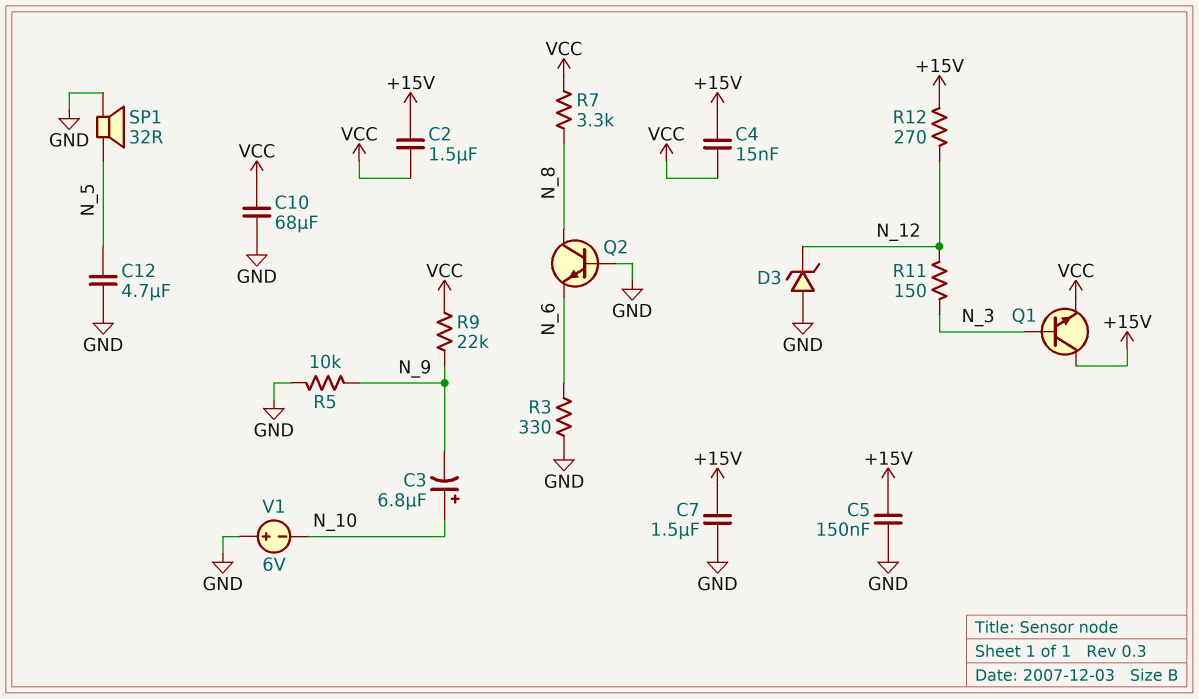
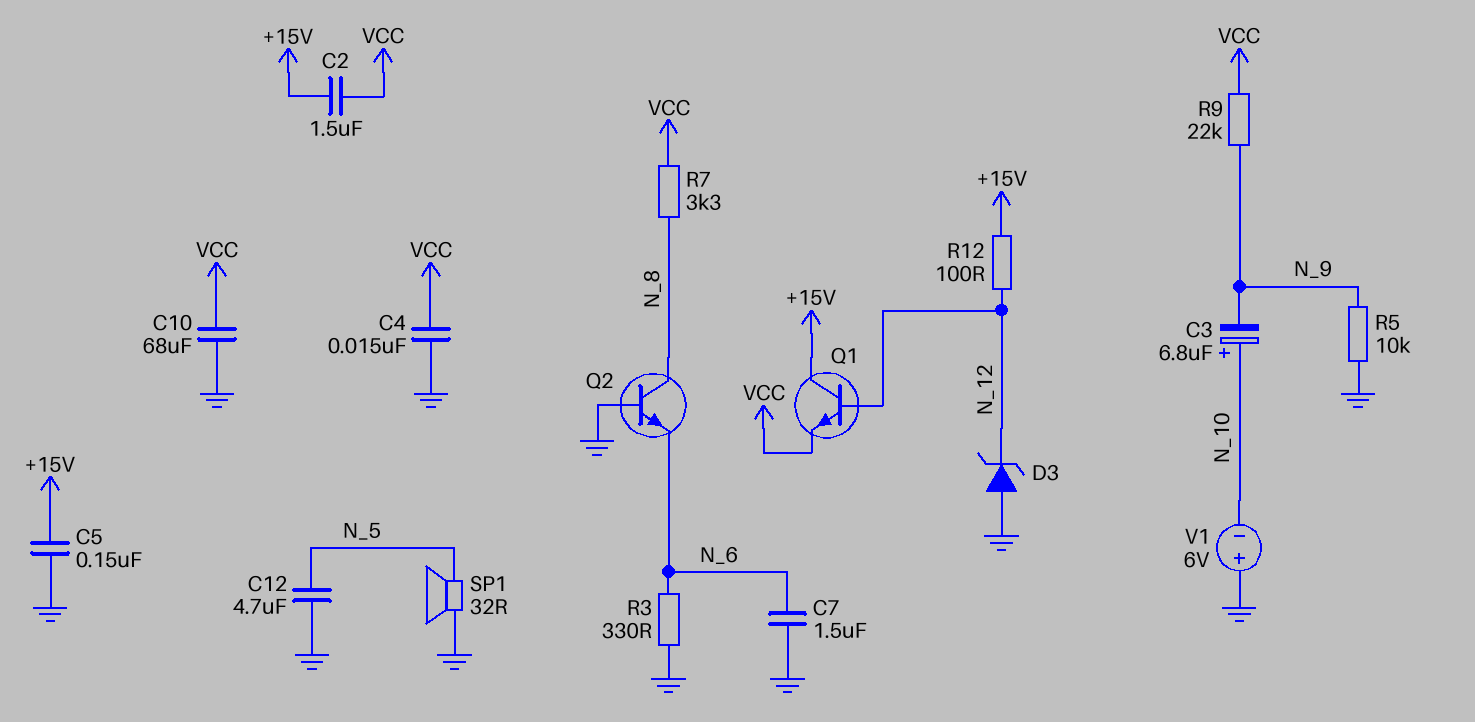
C4: 15nF (+15V, VCC) -> 15nF (GND, VCC)
C7: 1.5uF (+15V, GND) -> 1.5uF (GND, N_6)
Q1: NPN (B N_3, C +15V, E VCC) -> NPN (B N_12, C +15V, E VCC)
R11: 150 (N_3, N_12) -> none
R12: 270 (+15V, N_12) -> 100 (+15V, N_12)

